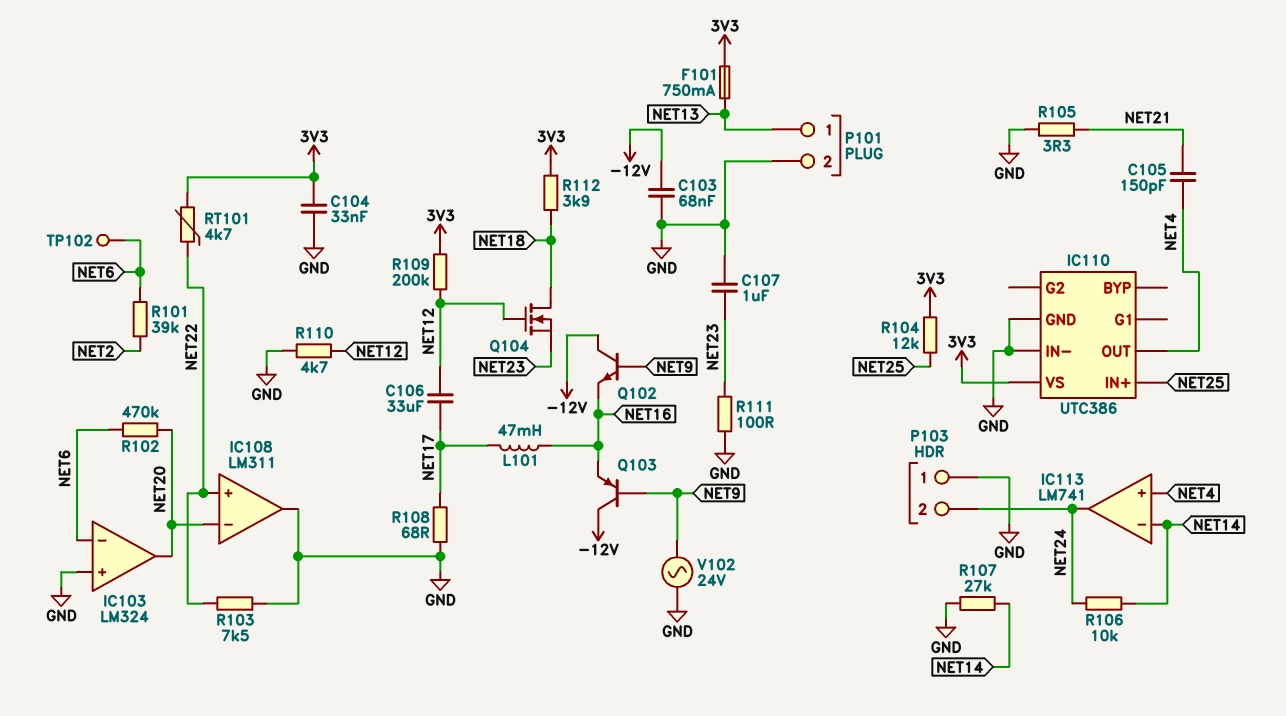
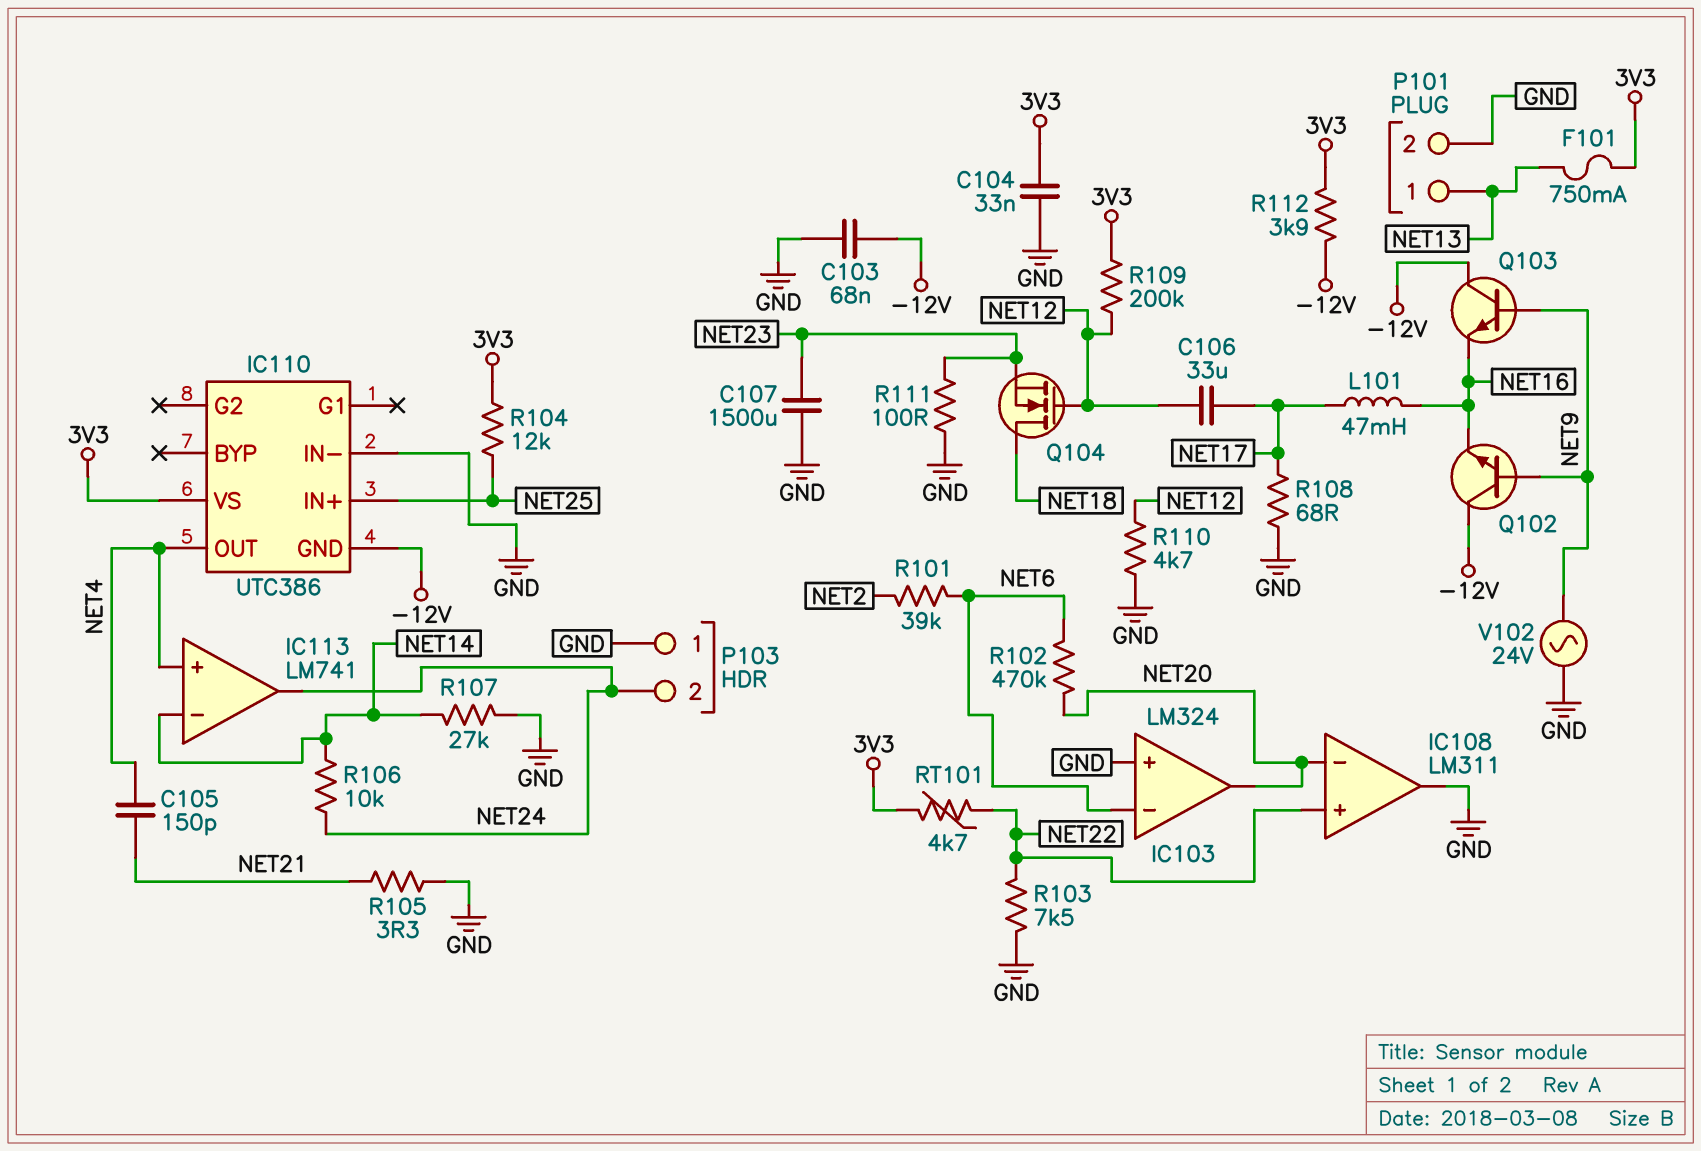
C107: 1uF (GND, NET23) -> 1500uF (GND, NET23)
IC110 pin GND: GND -> -12V
Q103: PNP (B NET9, C -12V, E NET16) -> NPN (B NET9, C -12V, E NET16)
R112: 3.9k (3V3, NET18) -> 3.9k (-12V, 3V3)
TP102: test point (NET6) -> none

